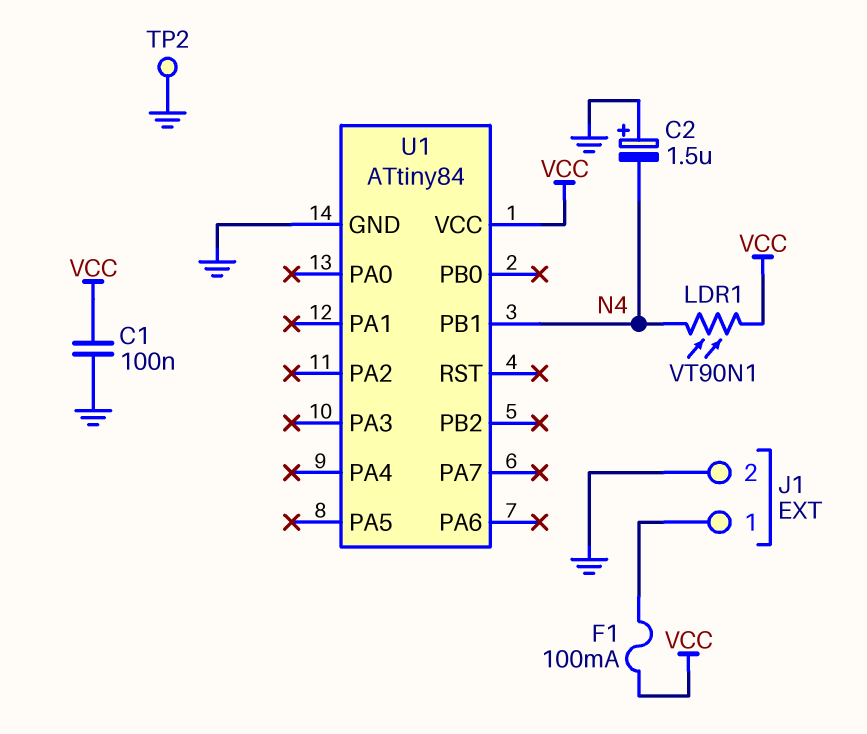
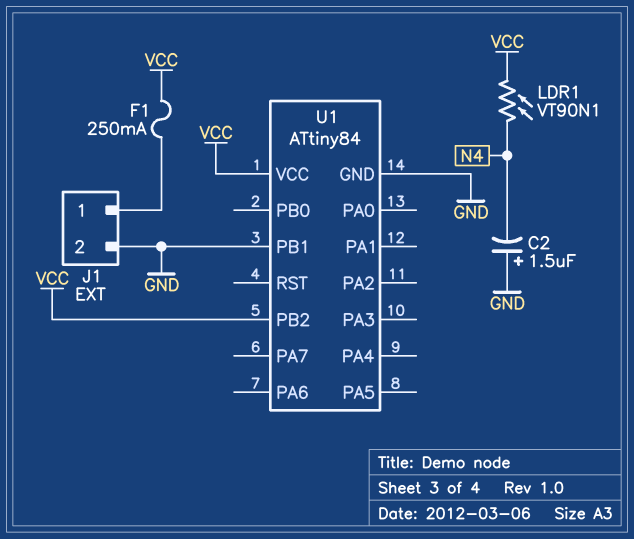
C1: 100nF (GND, VCC) -> none
F1: 100mA (J1/1, VCC) -> 250mA (J1/1, VCC)
TP2: test point (GND) -> none
U1 pin PB1: N4 -> GND
U1 pin PB2: none -> VCC

